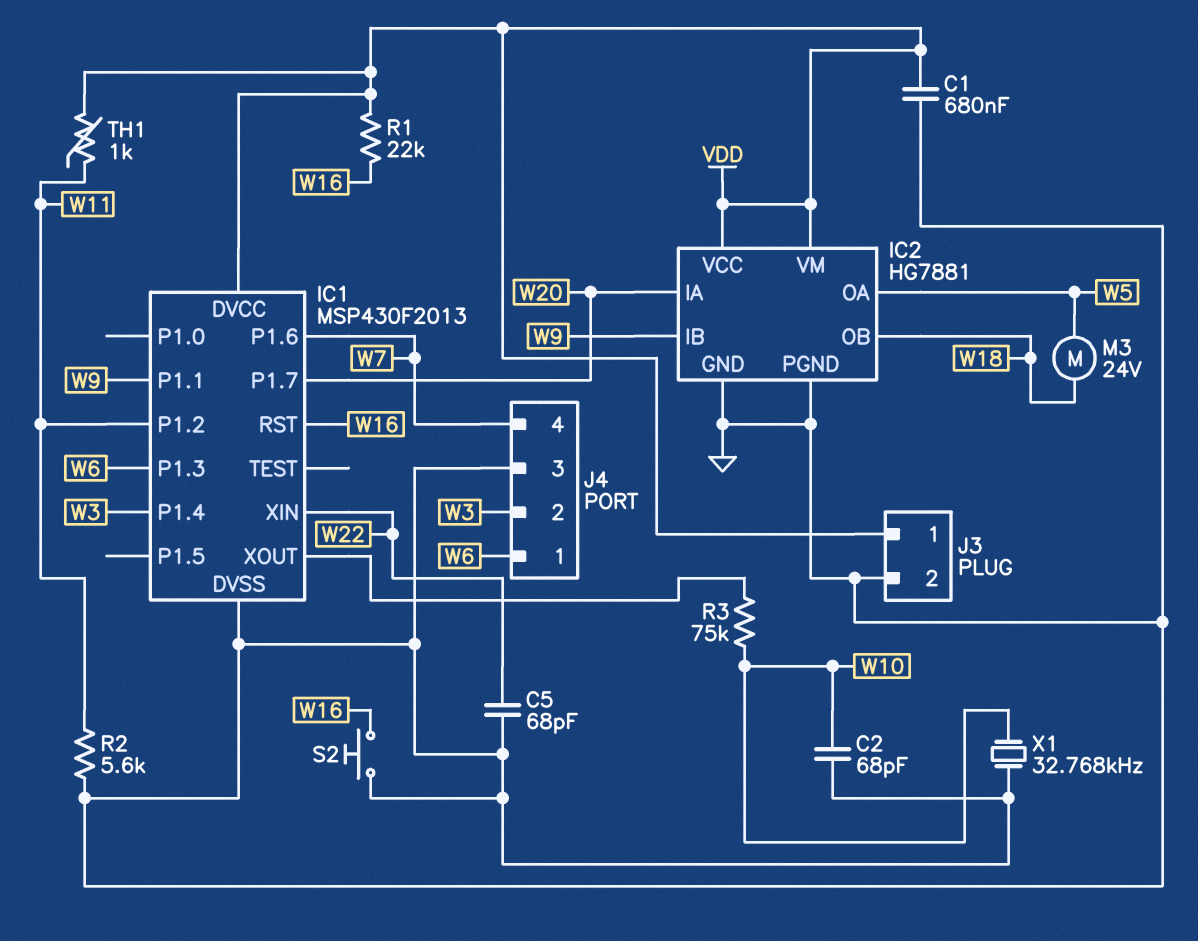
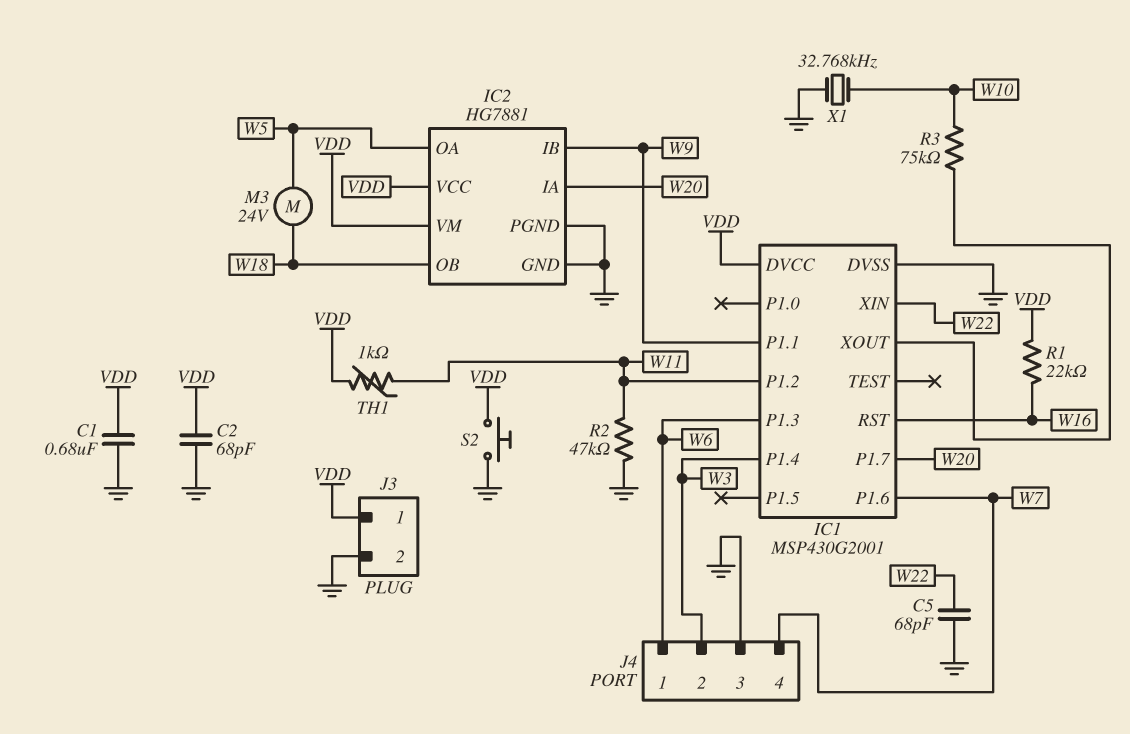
C2: 68pF (GND, W10) -> 68pF (GND, VDD)
IC1: MSP430F2013 -> MSP430G2001
R2: 5.6k (GND, W11) -> 47k (GND, W11)
S2: button (GND, W16) -> button (GND, VDD)

